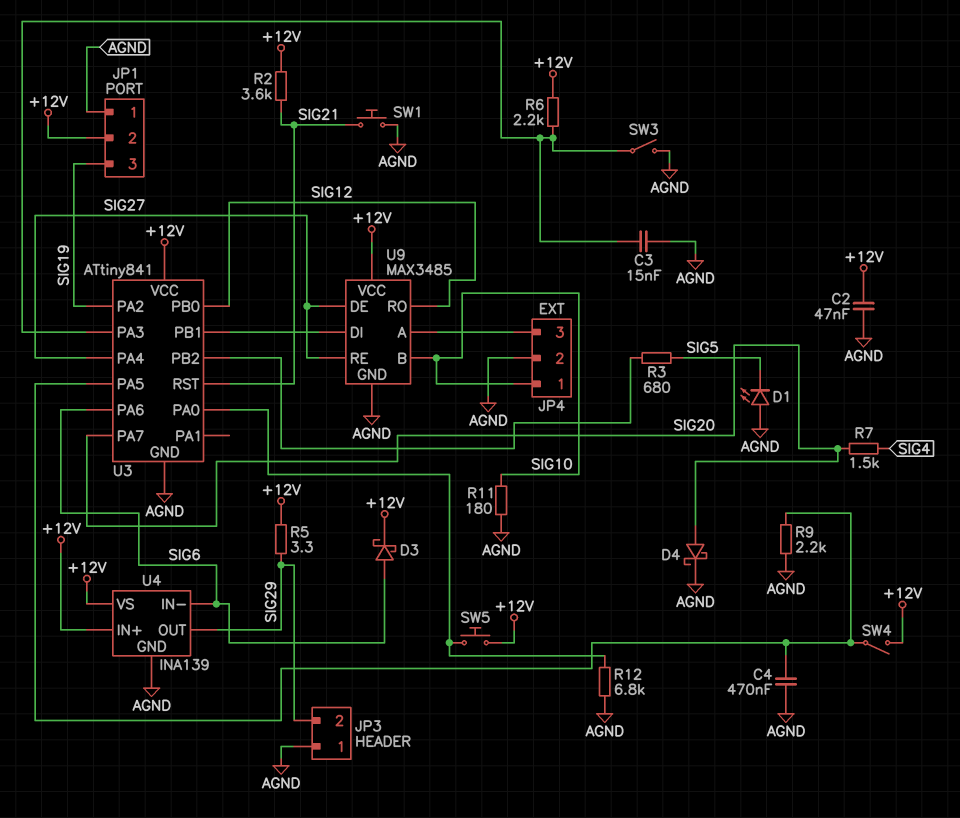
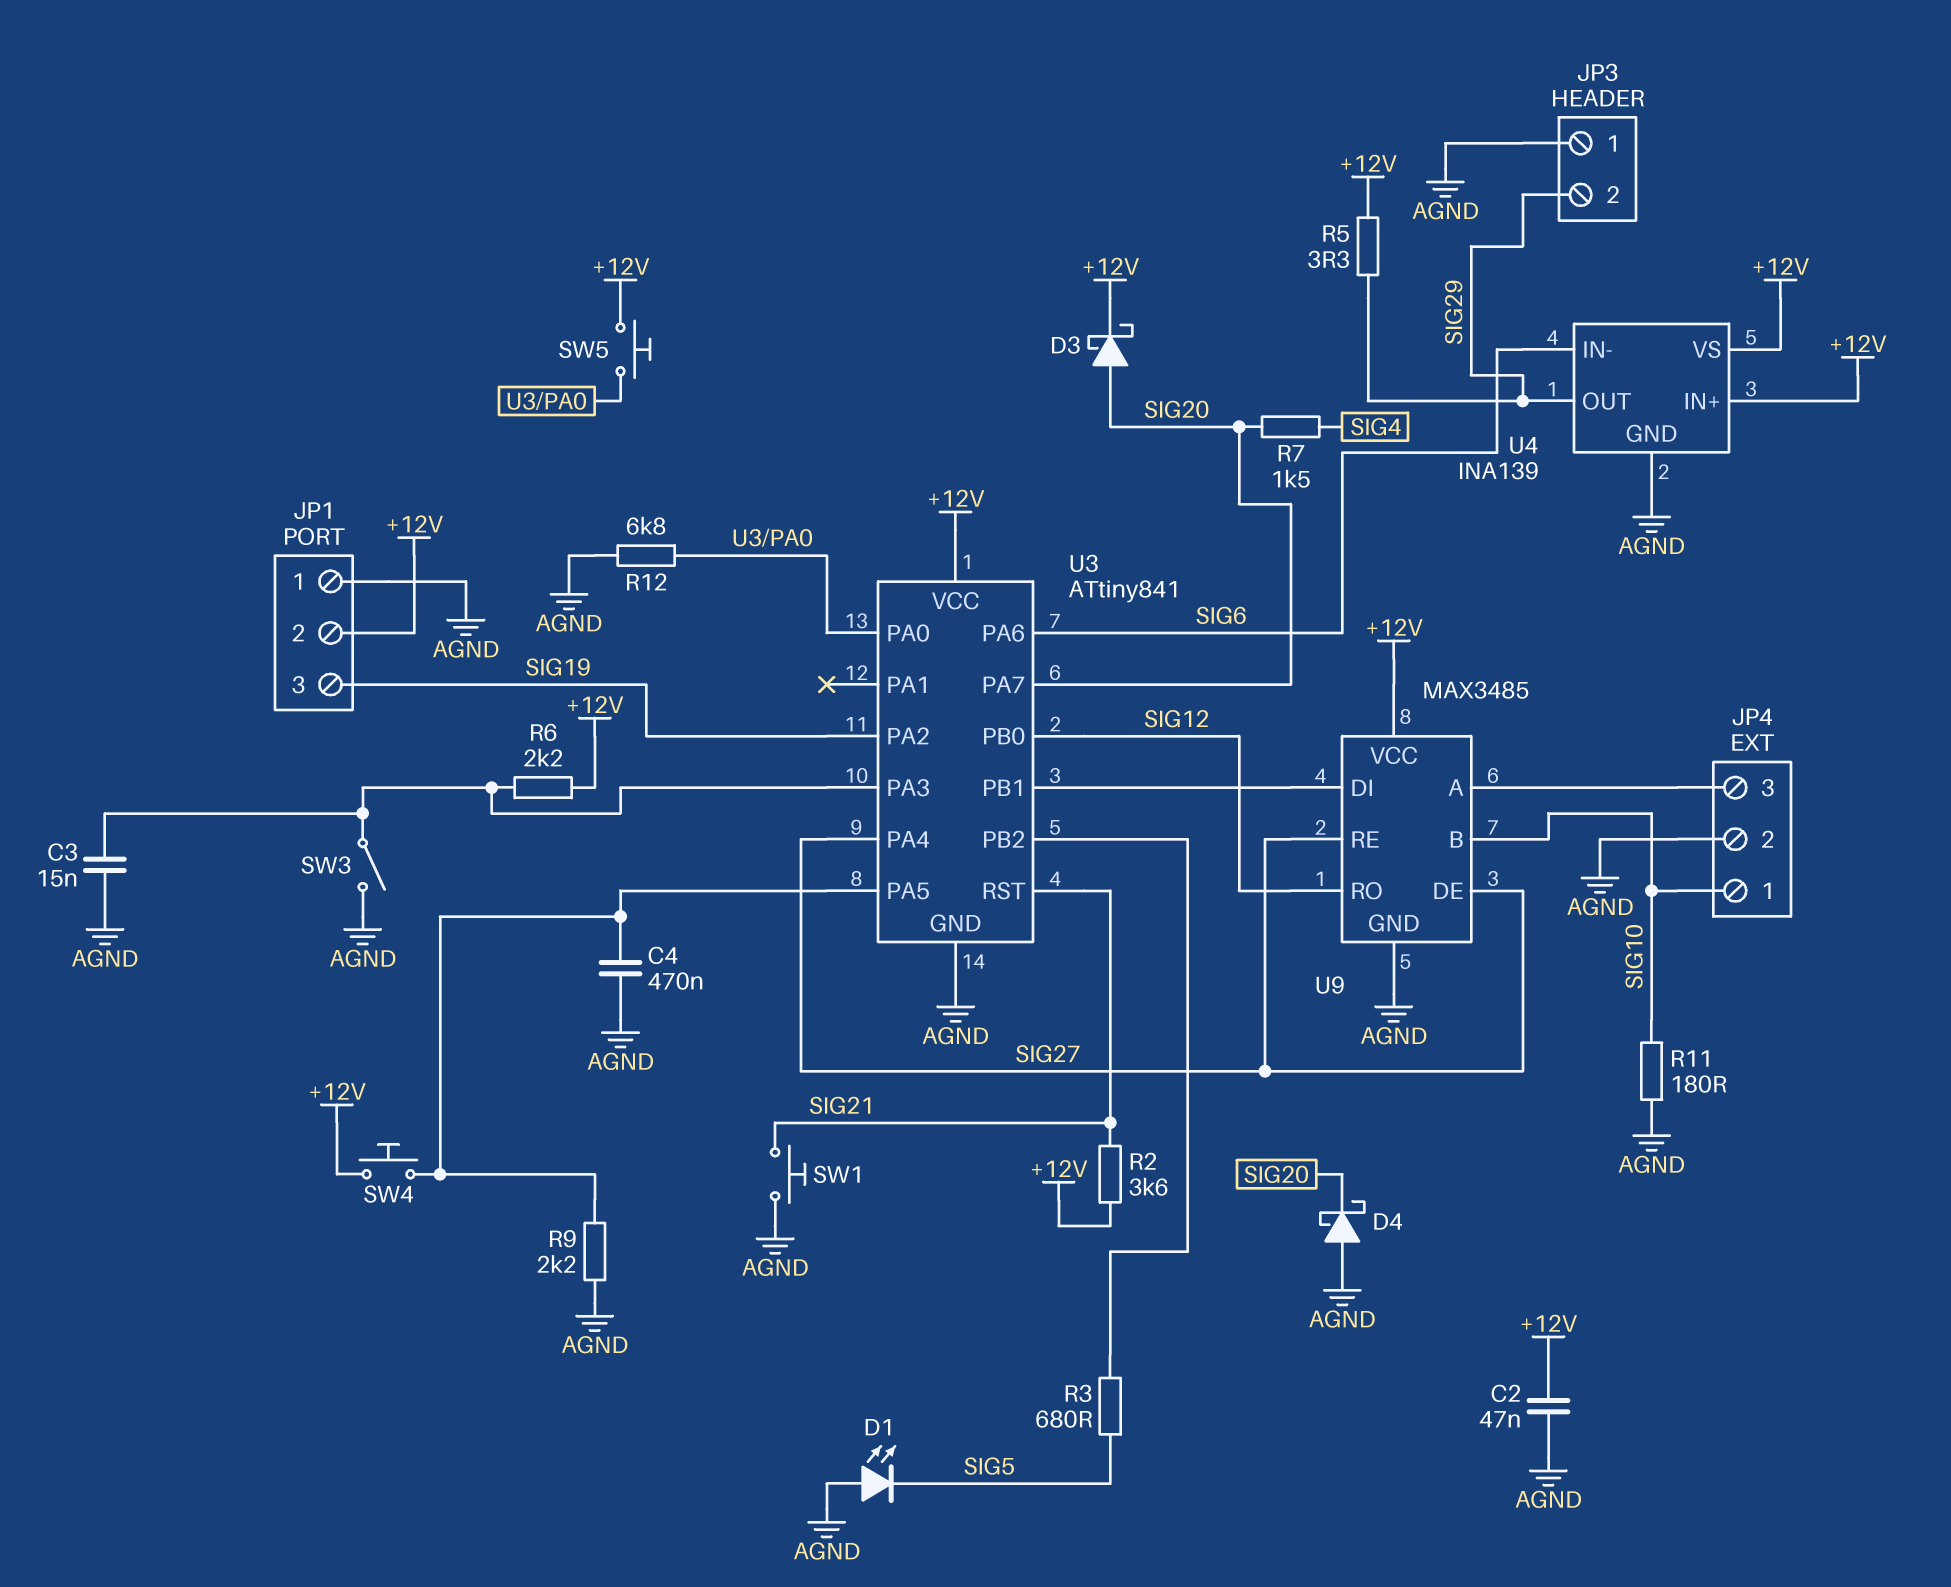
D3: schottky (A SIG6, K +12V) -> schottky (A SIG20, K +12V)
D4: schottky (A SIG20, K AGND) -> schottky (A AGND, K SIG20)
SW4: switch (+12V, U3/PA5) -> button (+12V, U3/PA5)

